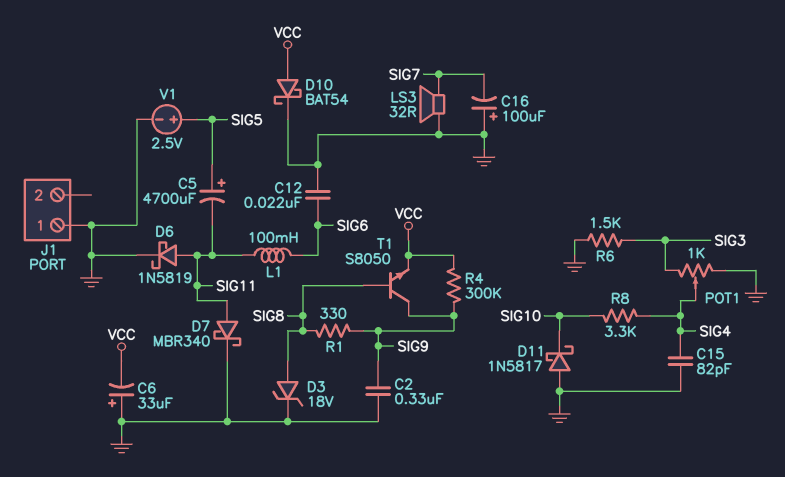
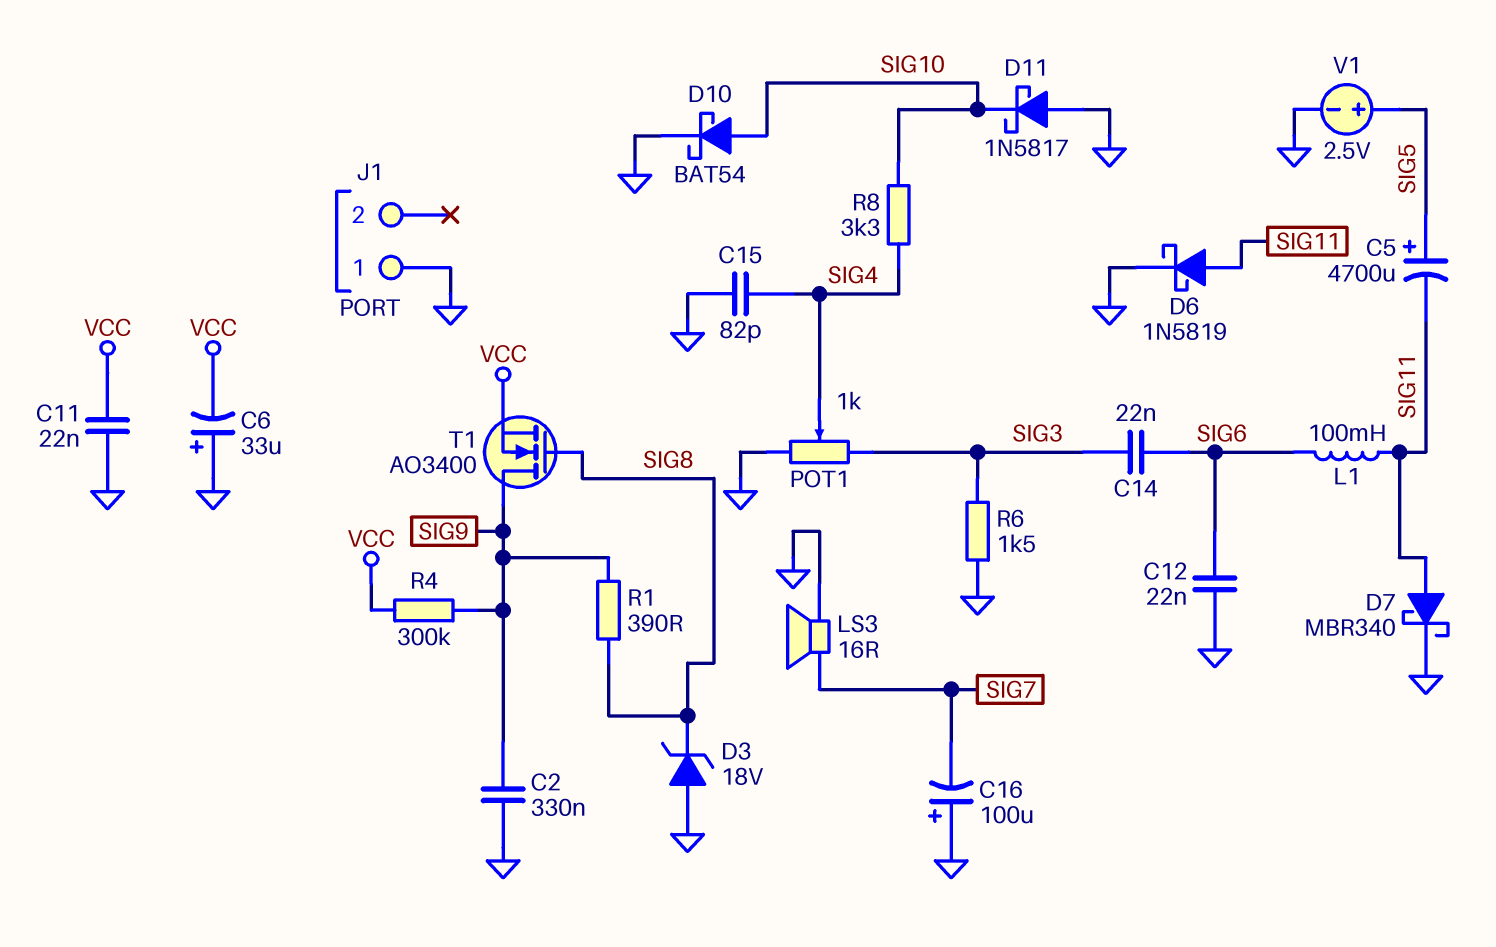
C11: none -> 22nF (GND, VCC)
C14: none -> 22nF (SIG3, SIG6)
D3: zener 18V (A SIG8, K GND) -> zener 18V (A GND, K SIG8)
D10: schottky BAT54 (A VCC, K GND) -> schottky BAT54 (A SIG10, K GND)
LS3: speaker 32R (GND, SIG7) -> speaker 16R (GND, SIG7)
R1: 330 (SIG8, SIG9) -> 390 (SIG8, SIG9)
T1: NPN S8050 (B SIG8, C SIG9, E VCC) -> NMOS AO3400 (G SIG8, D SIG9, S VCC)

